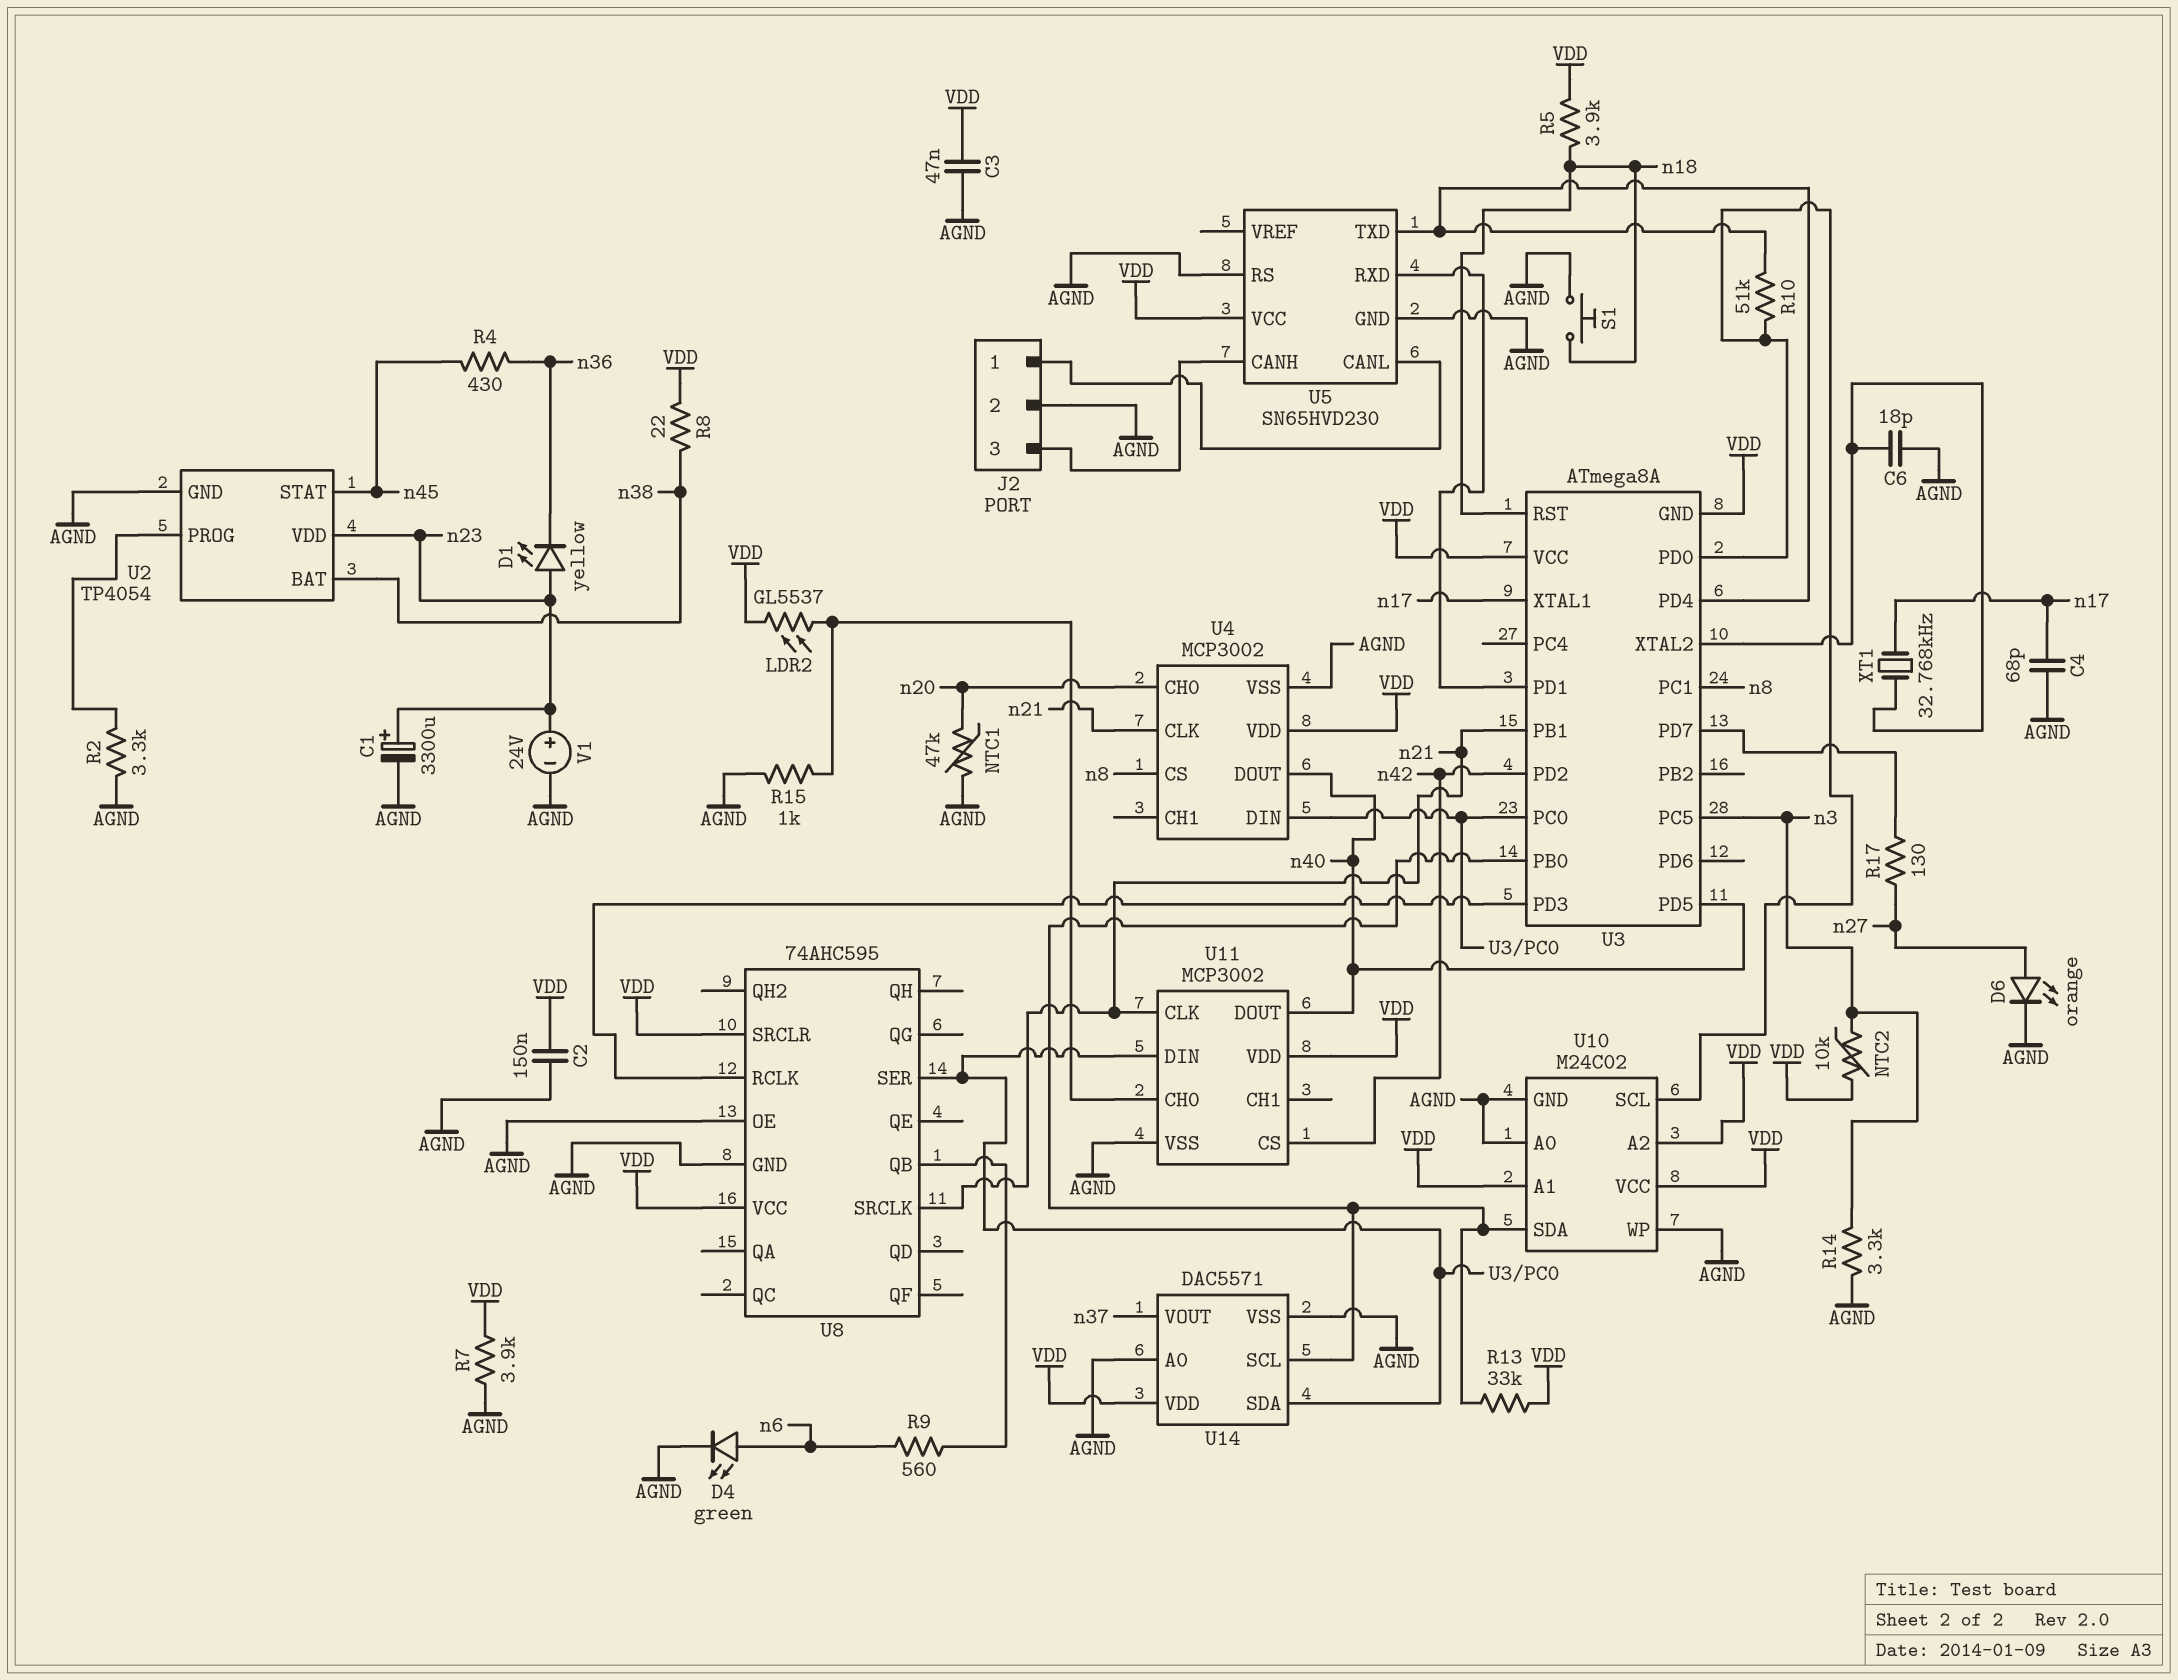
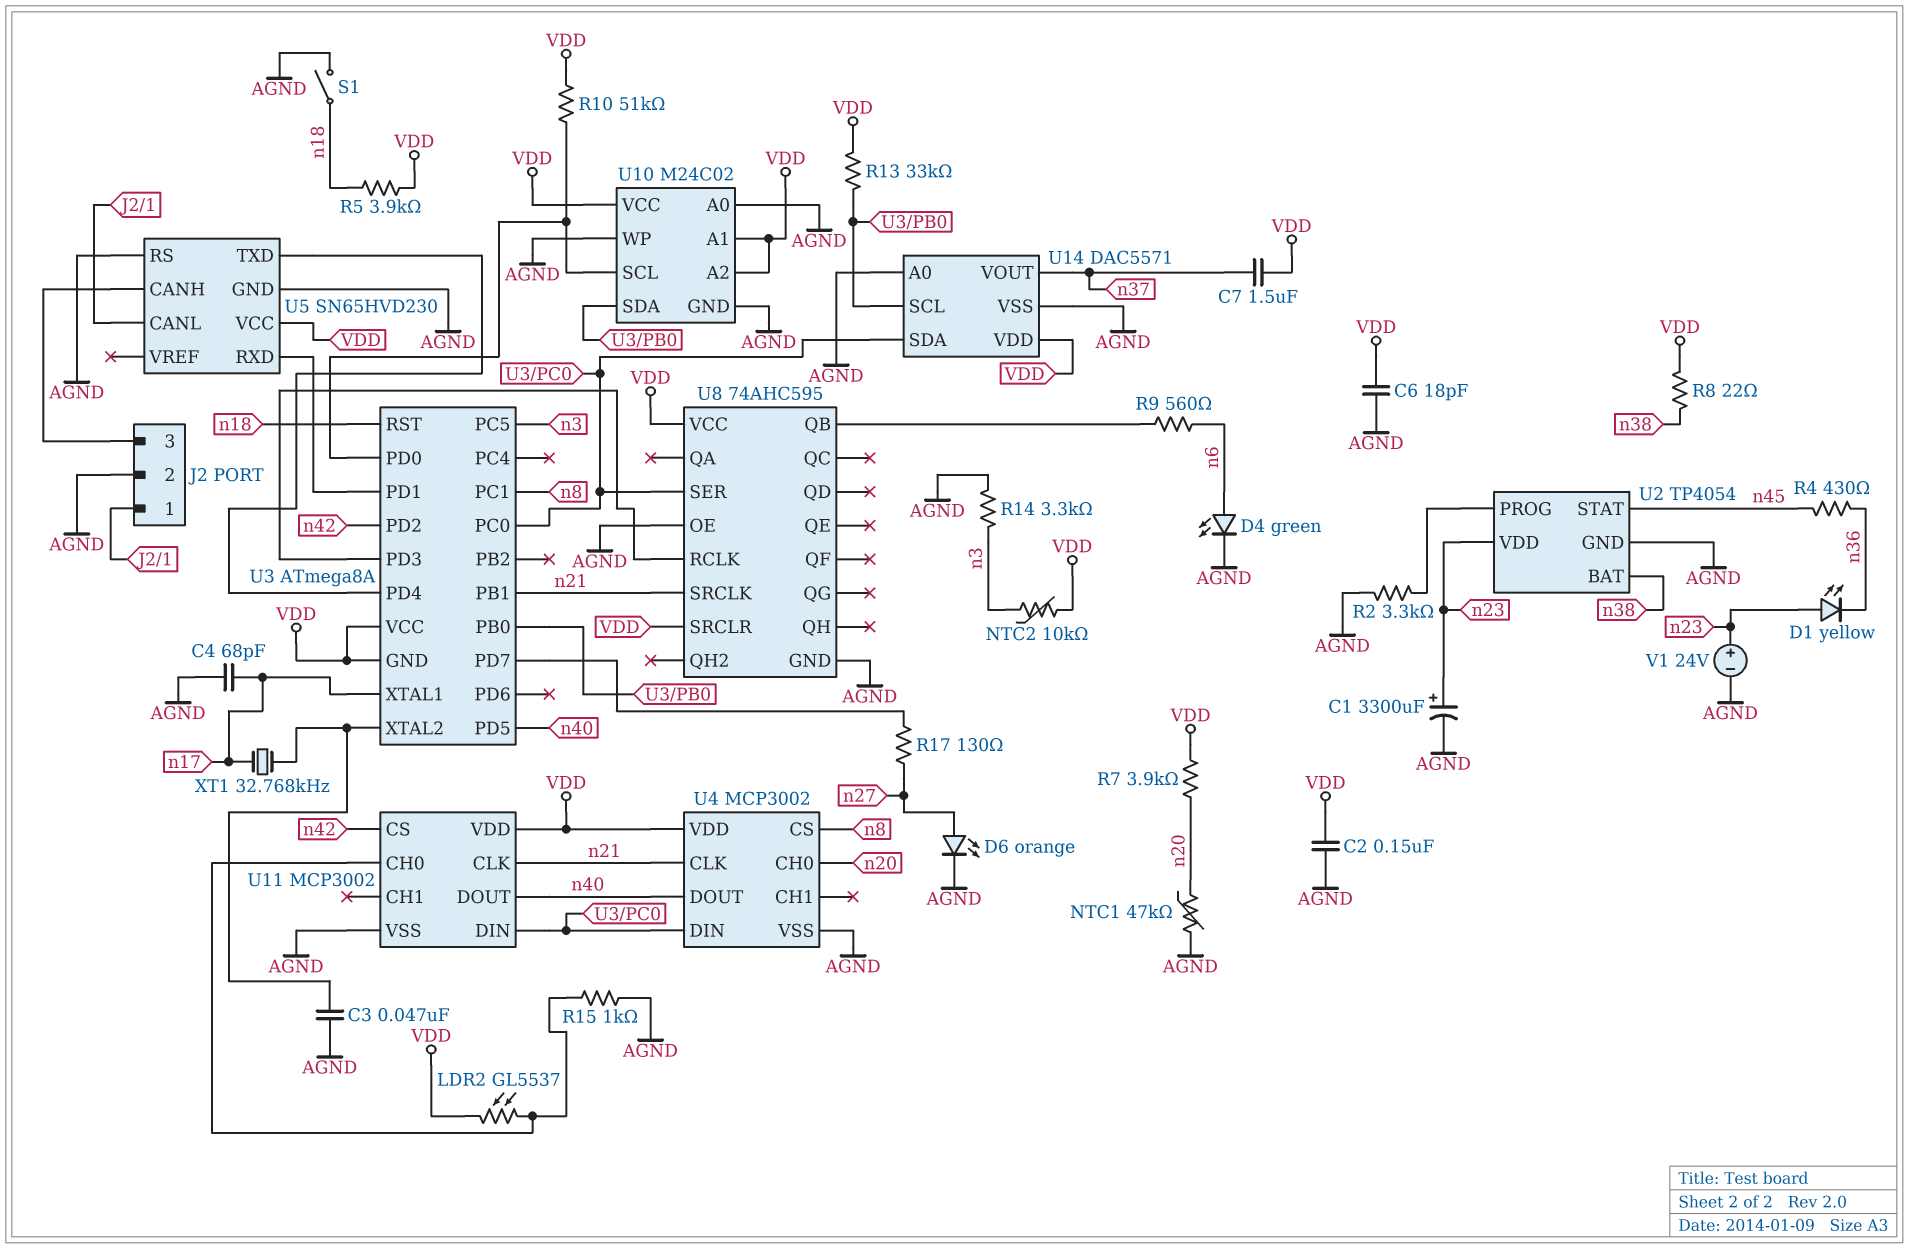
C3: 47nF (AGND, VDD) -> 47nF (AGND, U3/XTAL2)
C6: 18pF (AGND, U3/XTAL2) -> 18pF (AGND, VDD)
C7: none -> 1.5uF (VDD, n37)
R7: 3.9k (AGND, VDD) -> 3.9k (VDD, n20)
R10: 51k (U3/PD0, U3/PD4) -> 51k (U3/PD0, VDD)
S1: button (AGND, n18) -> switch (AGND, n18)

